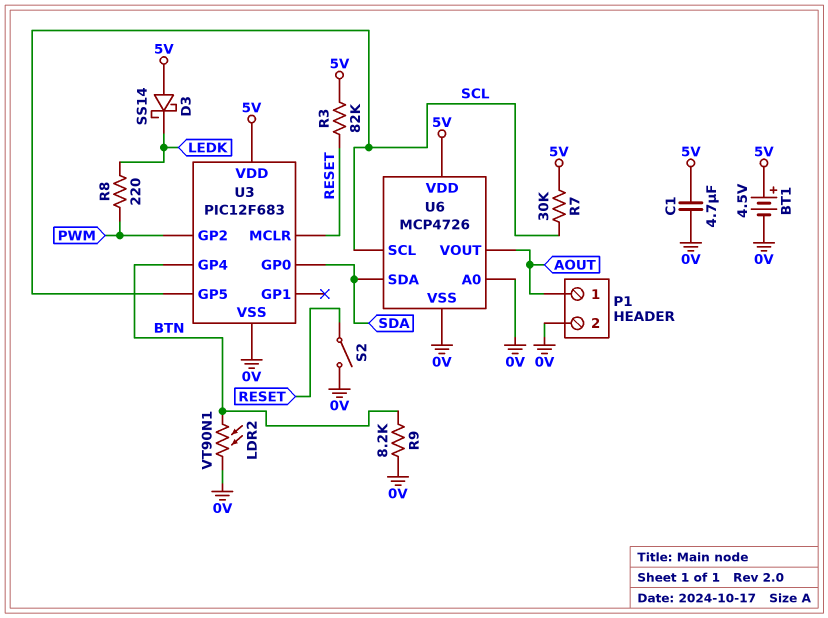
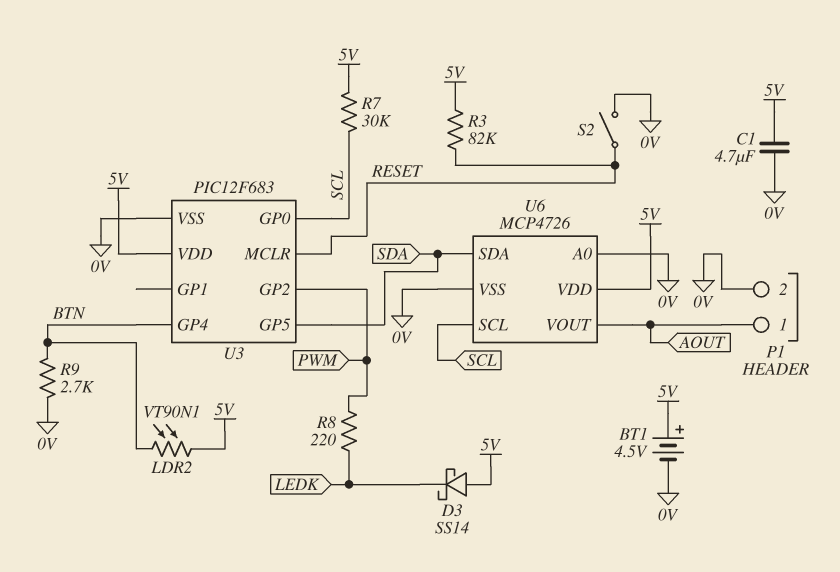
LDR2: VT90N1 (0V, BTN) -> VT90N1 (5V, BTN)
R9: 8.2k (0V, BTN) -> 2.7k (0V, BTN)
U3 pin GP0: SDA -> SCL
U3 pin GP5: SCL -> SDA

